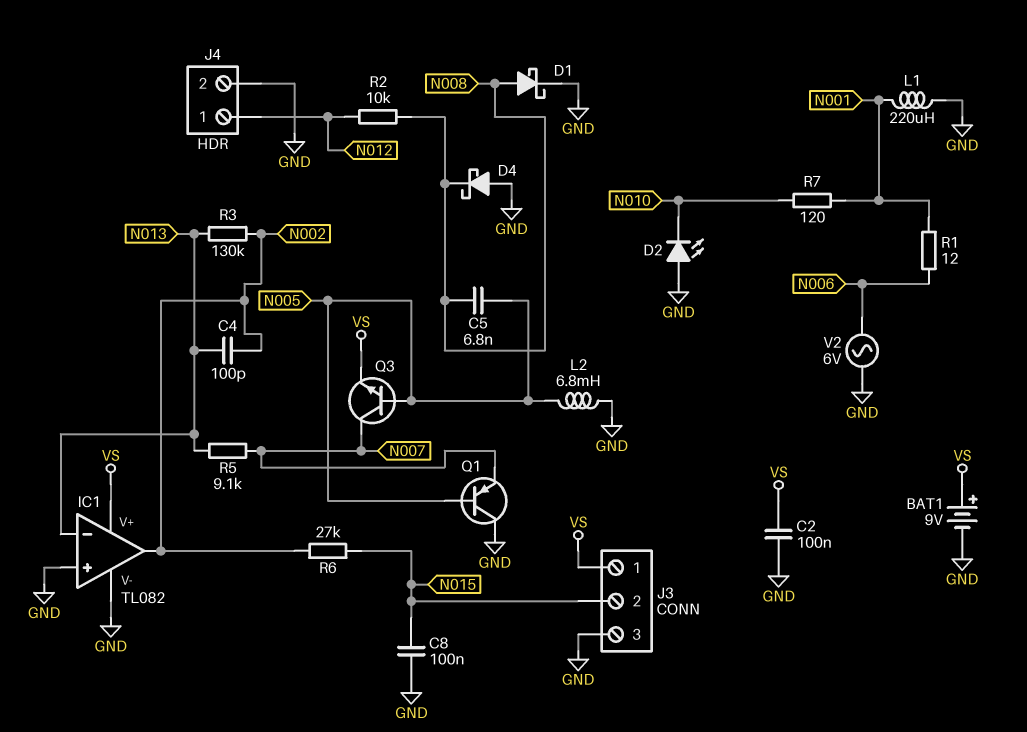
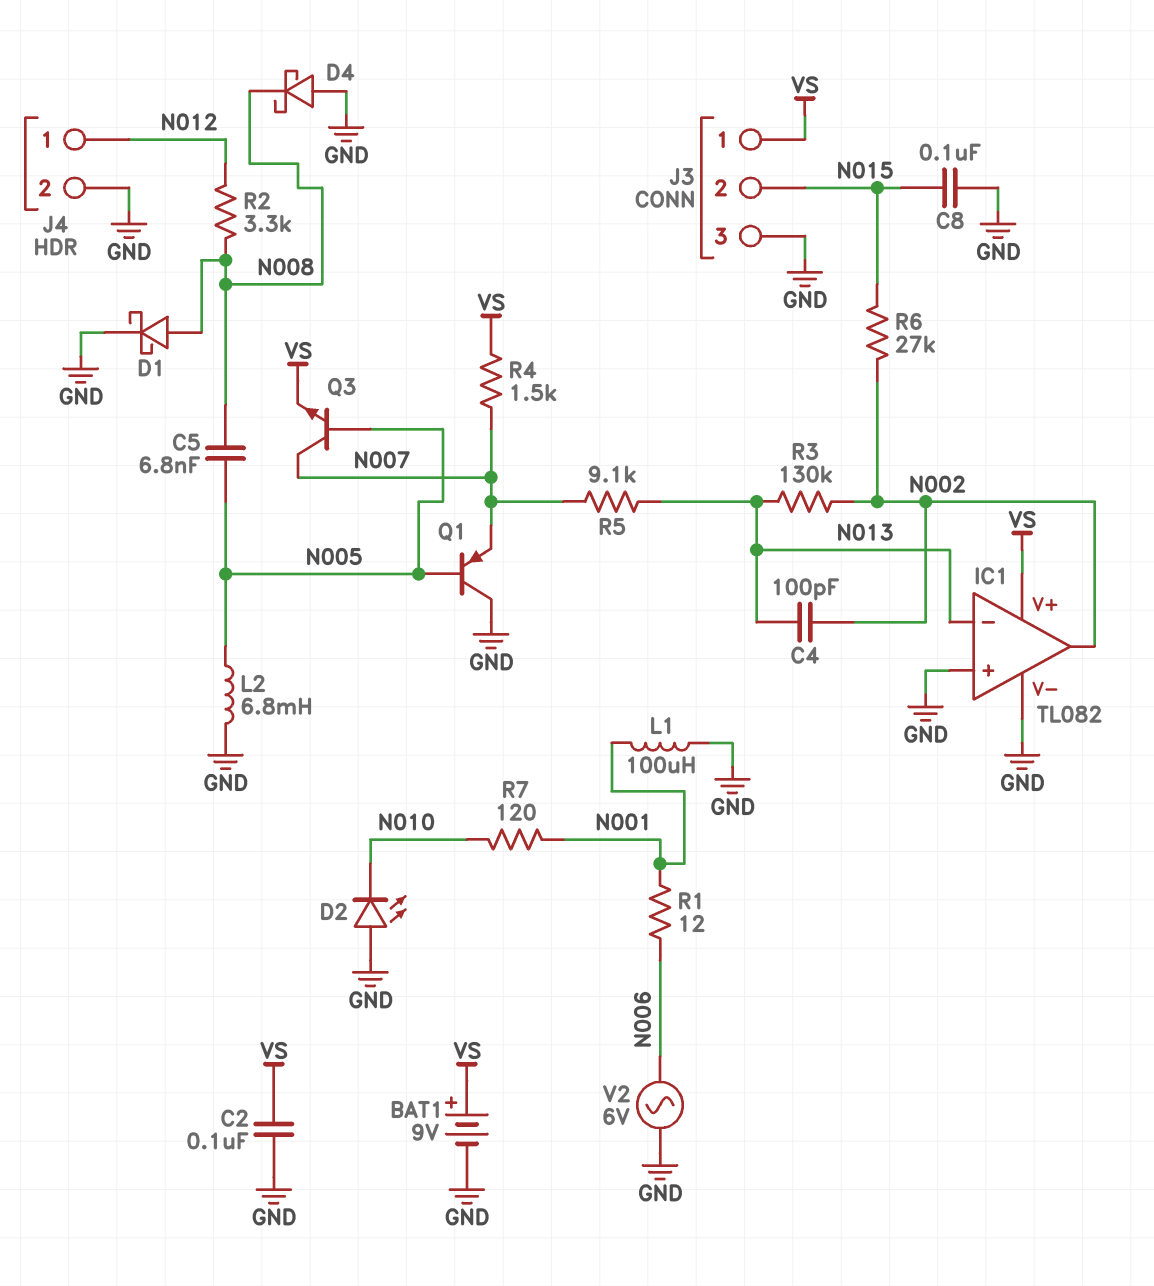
L1: 220uH (GND, N001) -> 100uH (GND, N001)
R2: 10k (N008, N012) -> 3.3k (N008, N012)
R4: none -> 1.5k (N007, VS)

